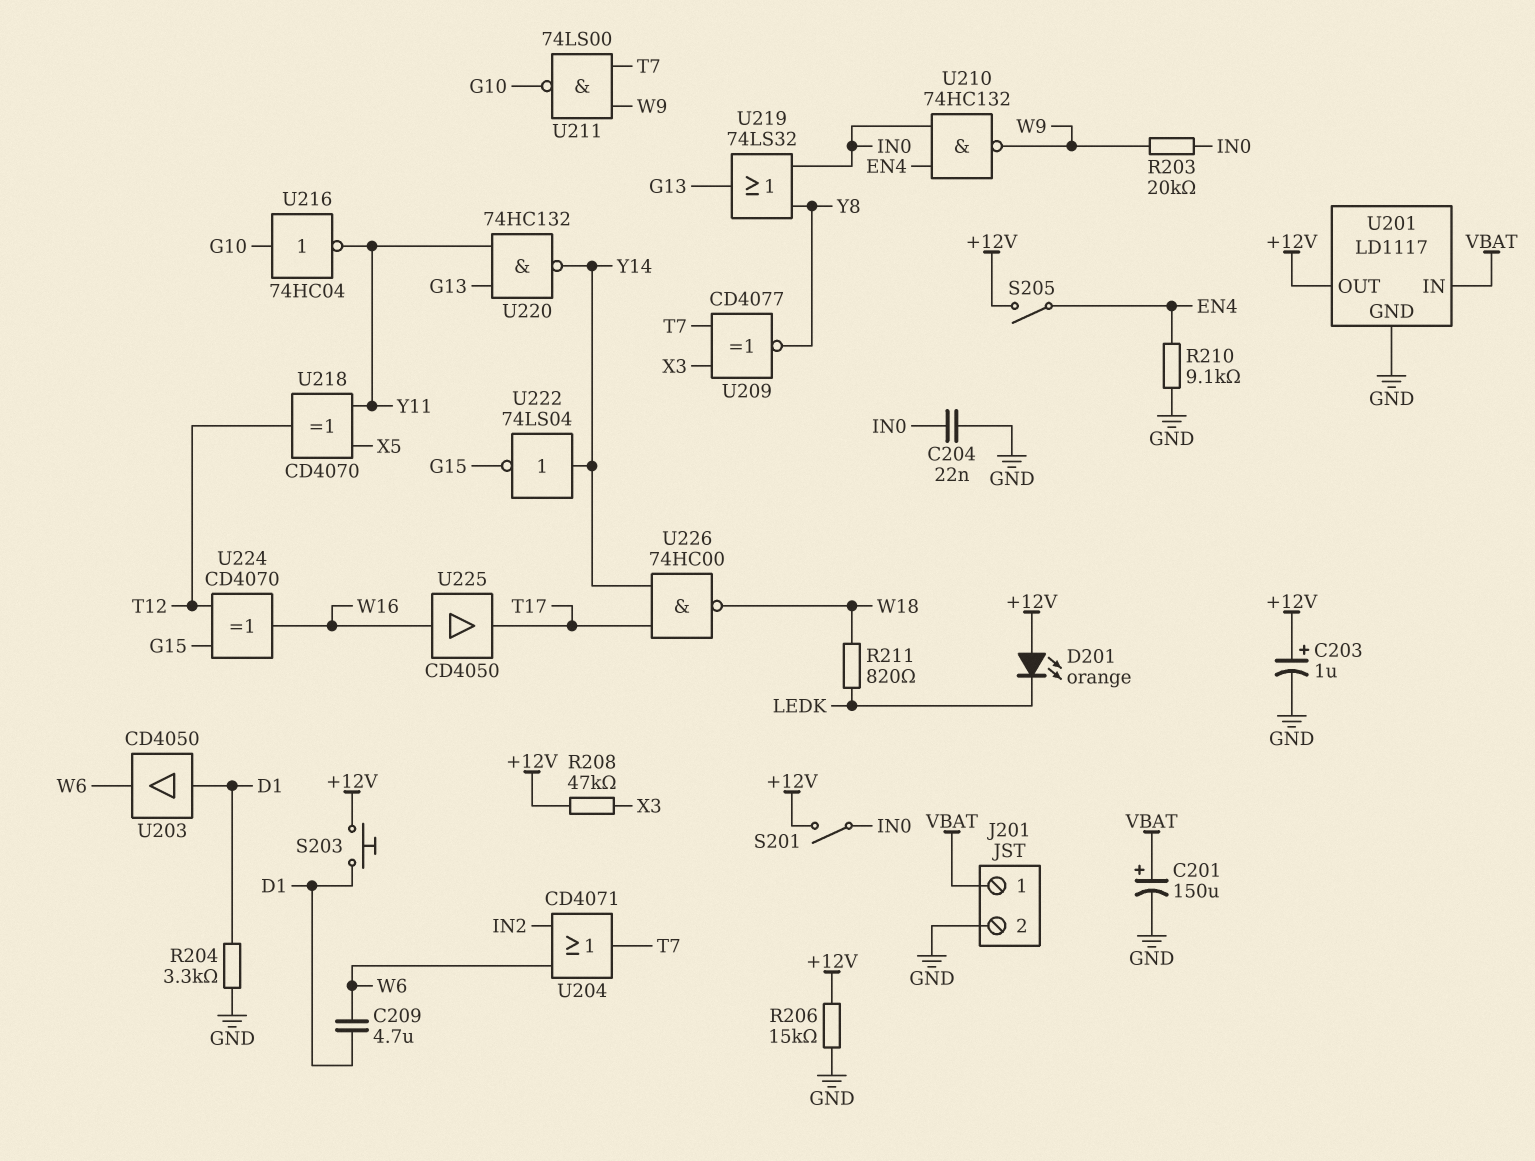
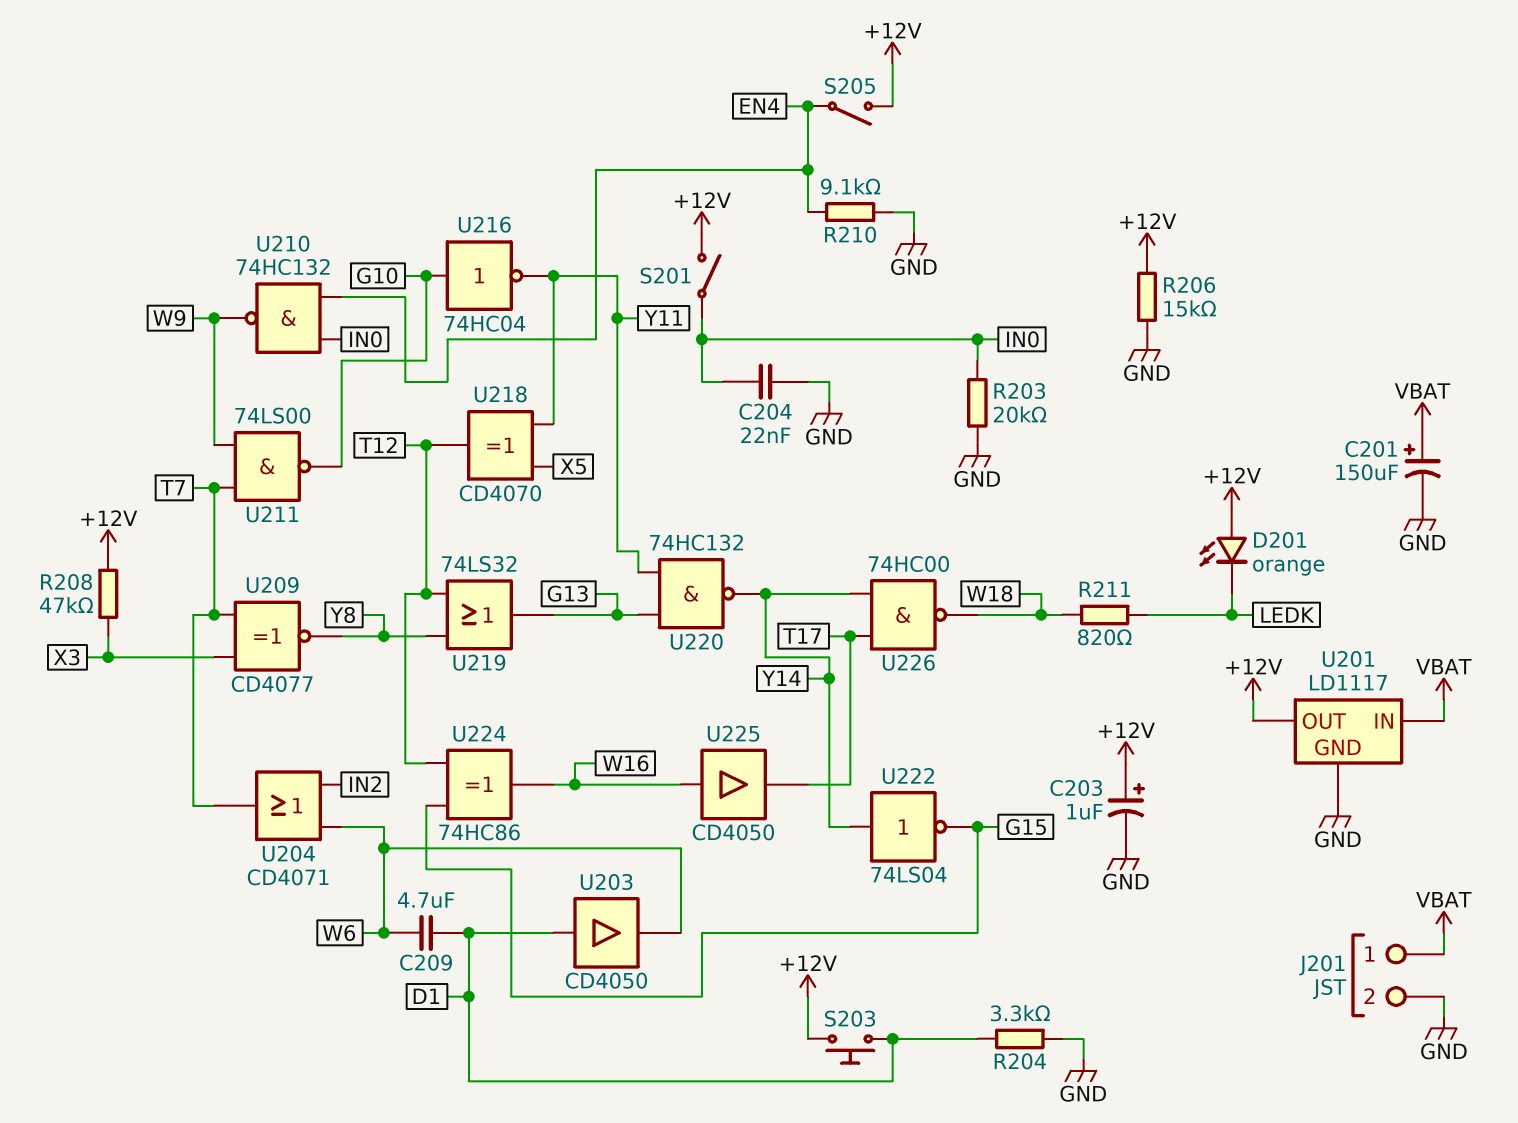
R203: 20k (IN0, W9) -> 20k (GND, IN0)
U219: OR 74LS32 (in IN0, in Y8, out G13) -> OR 74LS32 (in T12, in Y8, out G13)
U224: XOR CD4070 (in G15, in T12, out W16) -> XOR 74HC86 (in G15, in T12, out W16)

